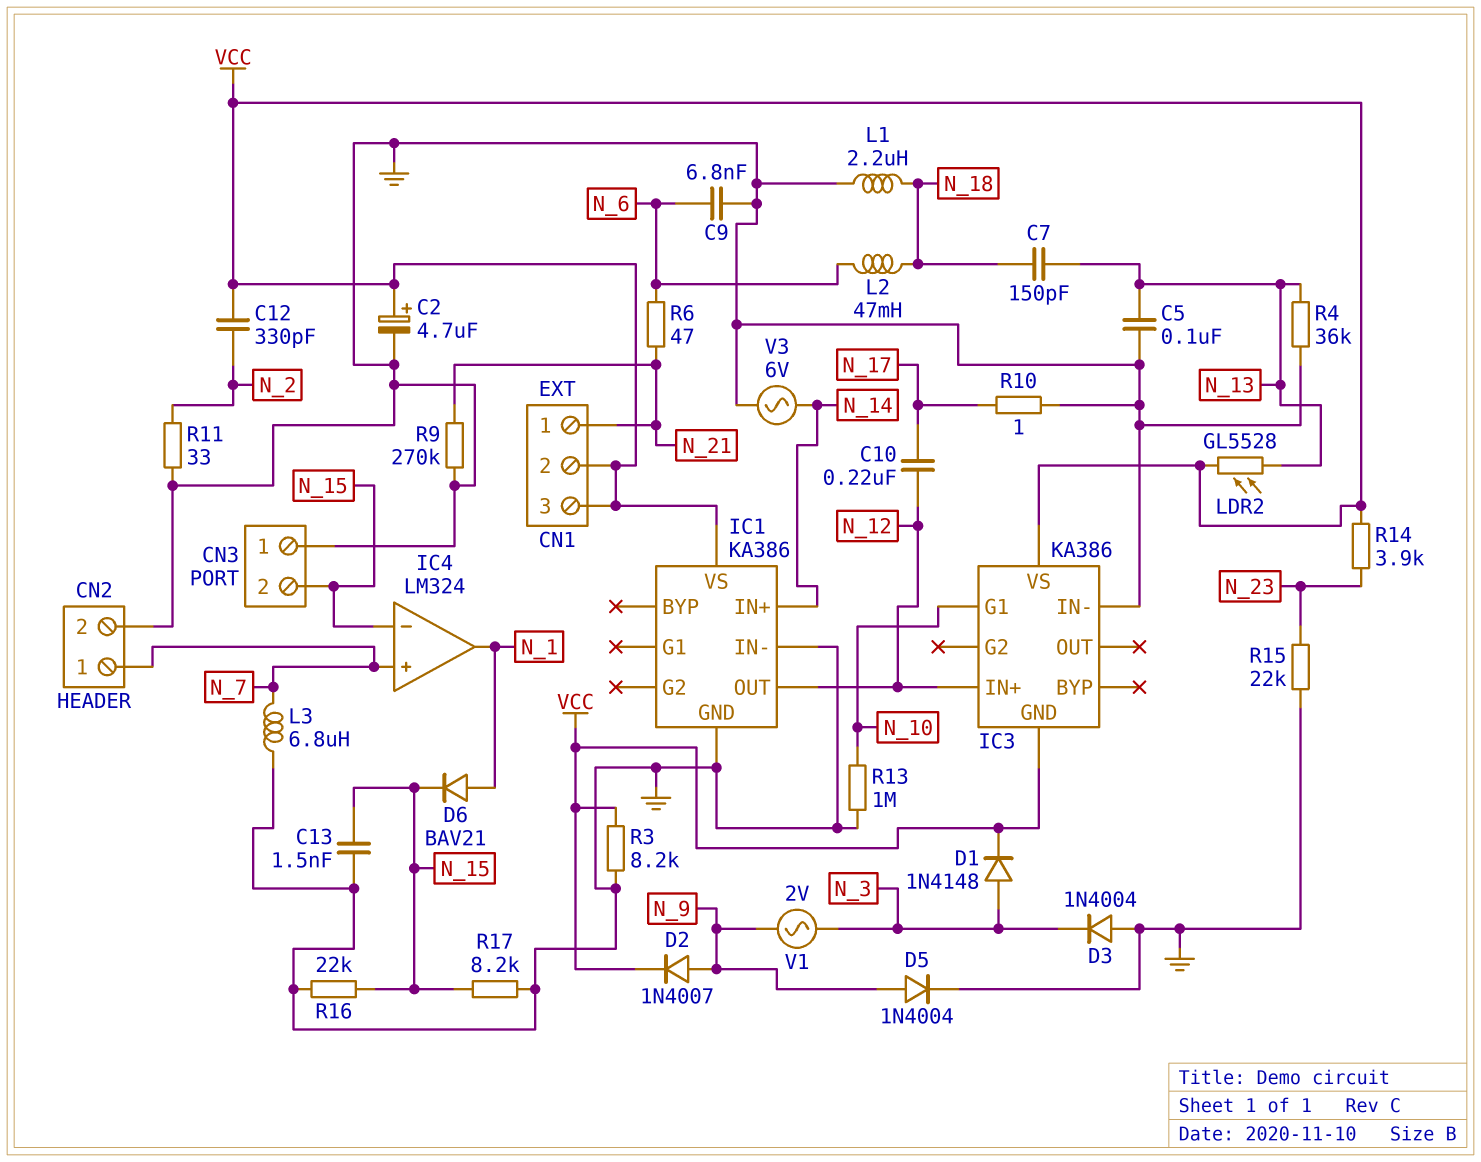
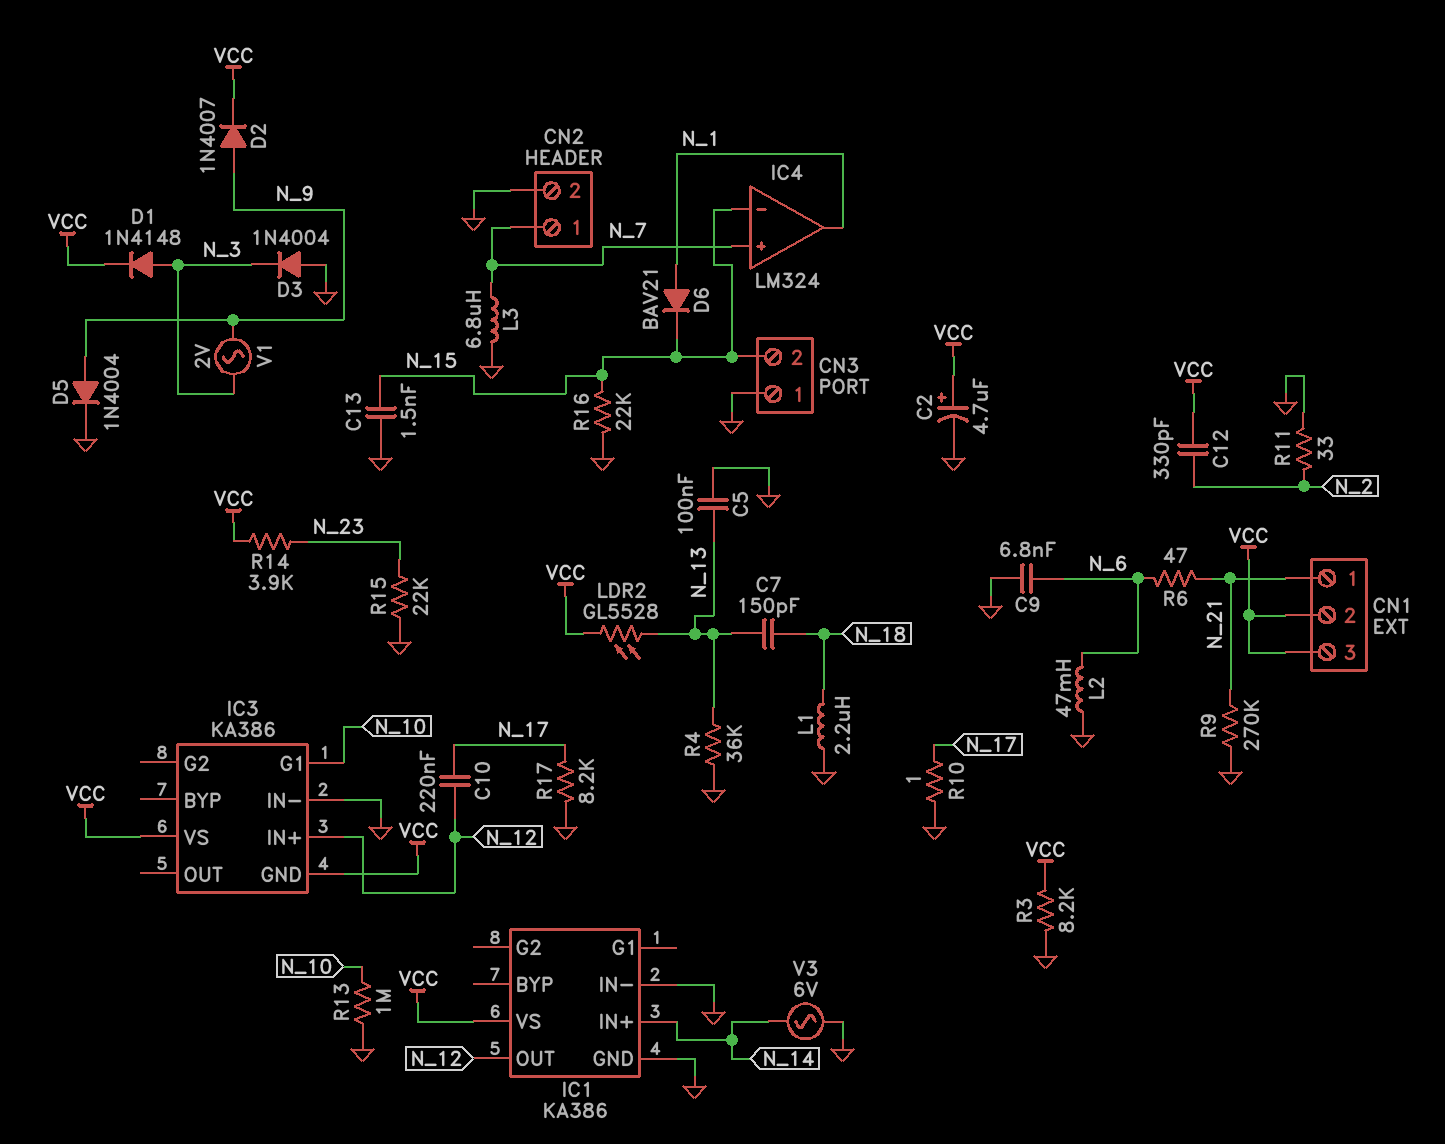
L2: 47mH (N_6, N_18) -> 47mH (GND, N_6)
R17: 8.2k (GND, N_15) -> 8.2k (GND, N_17)

